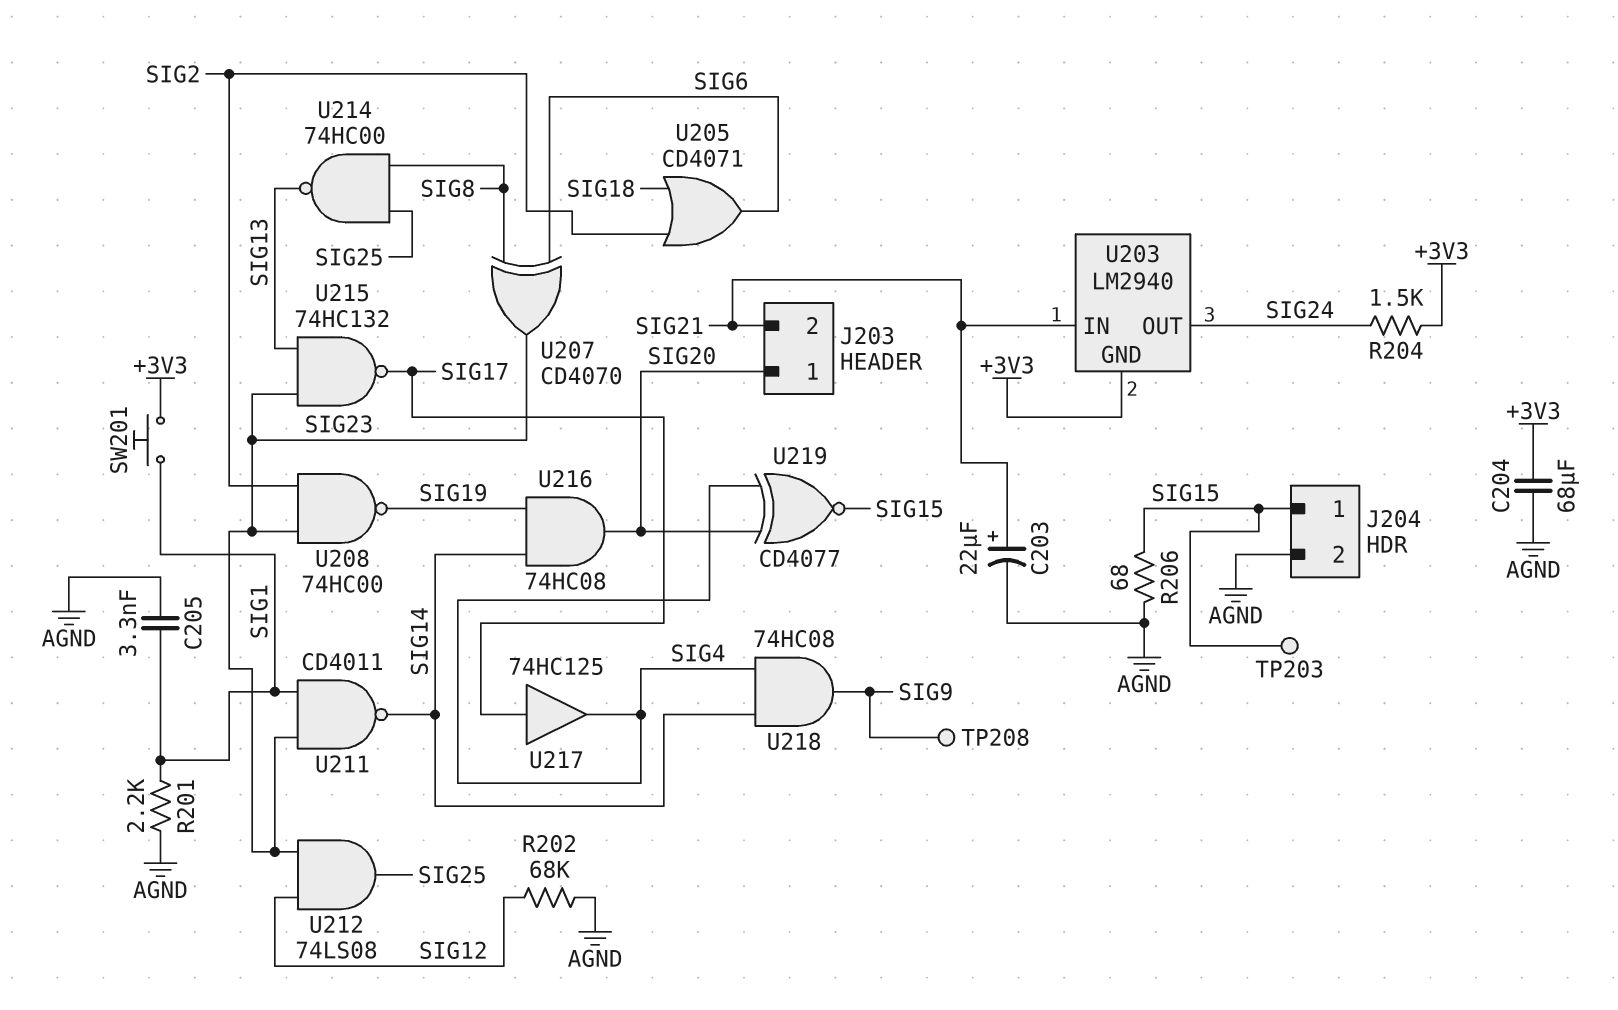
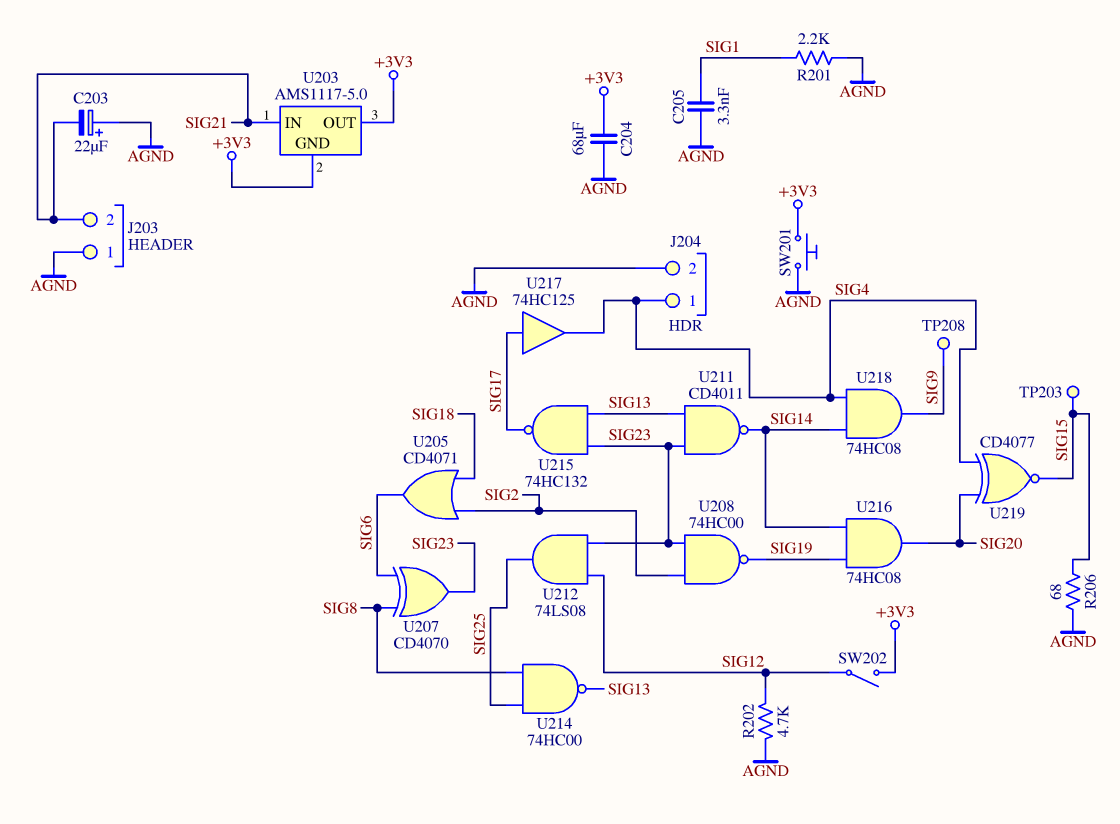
C203: 22uF (plus SIG21, minus AGND) -> 22uF (plus AGND, minus SIG21)
J203 pin 1: SIG20 -> AGND
J204 pin 1: SIG15 -> SIG4
R202: 68k (AGND, SIG12) -> 4.7k (AGND, SIG12)
R204: 1.5k (+3V3, SIG24) -> none
SW201: button (+3V3, SIG1) -> button (+3V3, AGND)
SW202: none -> switch (+3V3, SIG12)
U203: LM2940 -> AMS1117-5.0
U203 pin OUT: SIG24 -> +3V3
U211: NAND CD4011 (in SIG1, in SIG23, out SIG14) -> NAND CD4011 (in SIG13, in SIG23, out SIG14)

